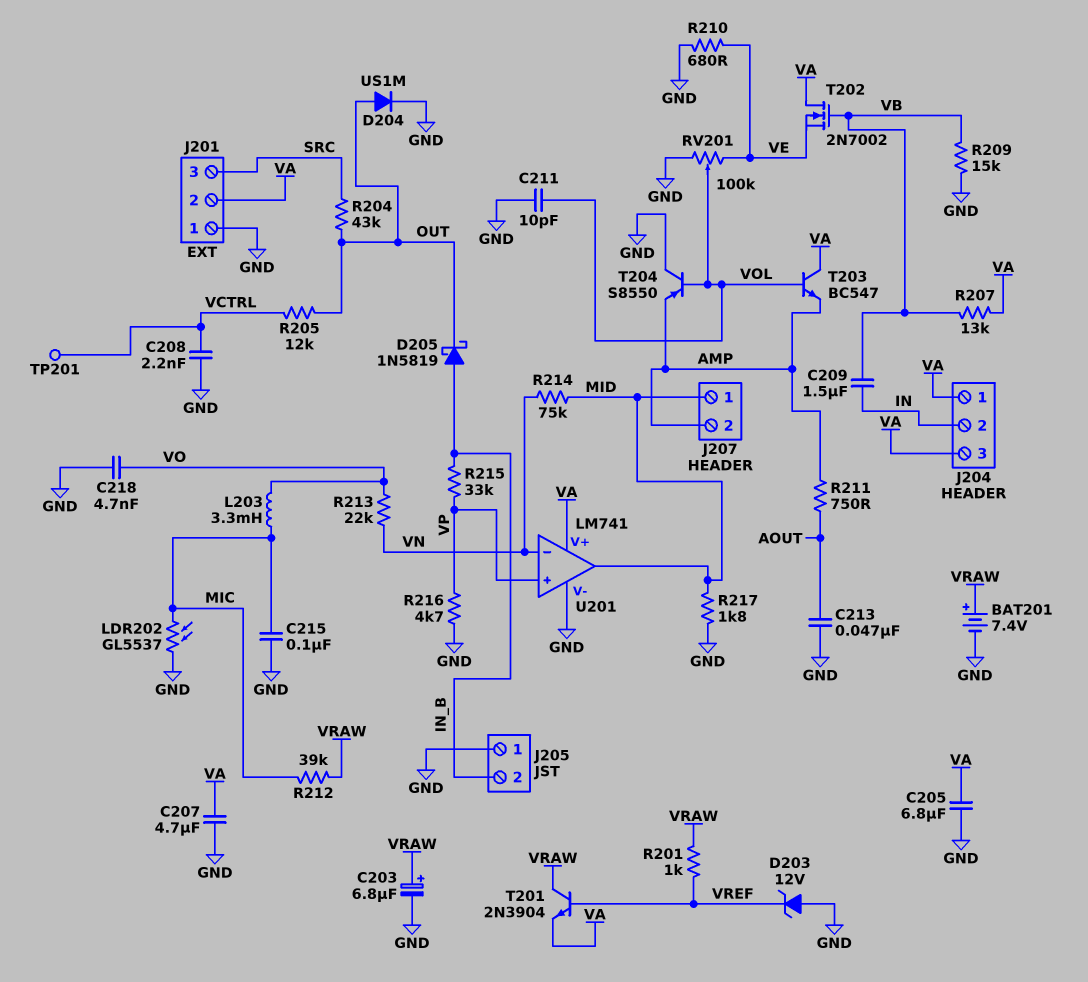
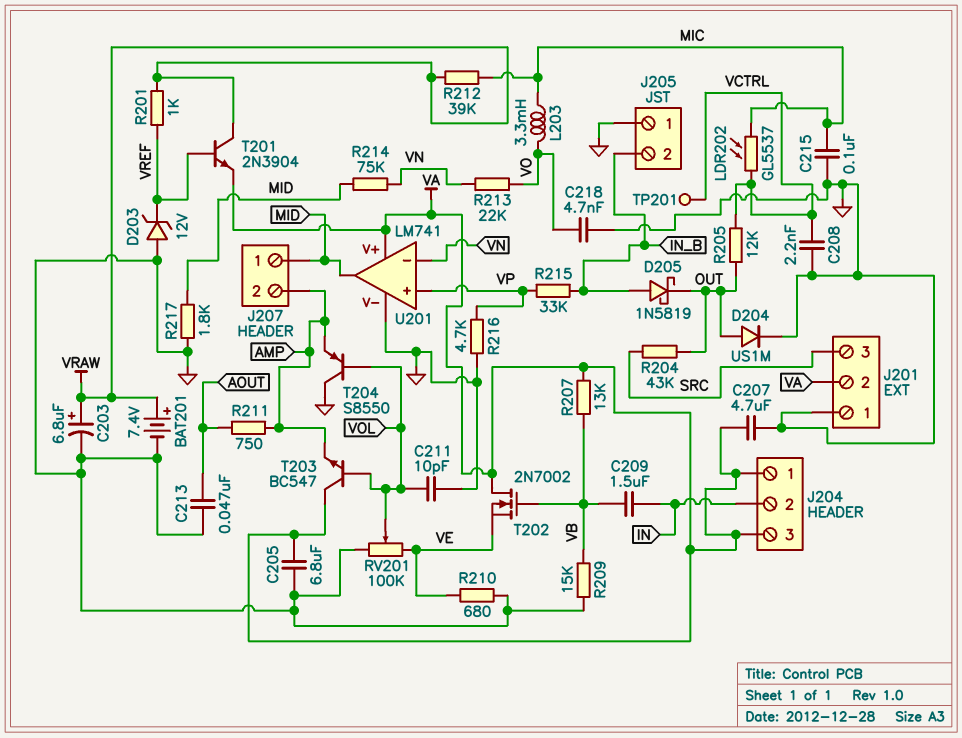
LDR202: GL5537 (GND, MIC) -> GL5537 (MIC, VCTRL)

